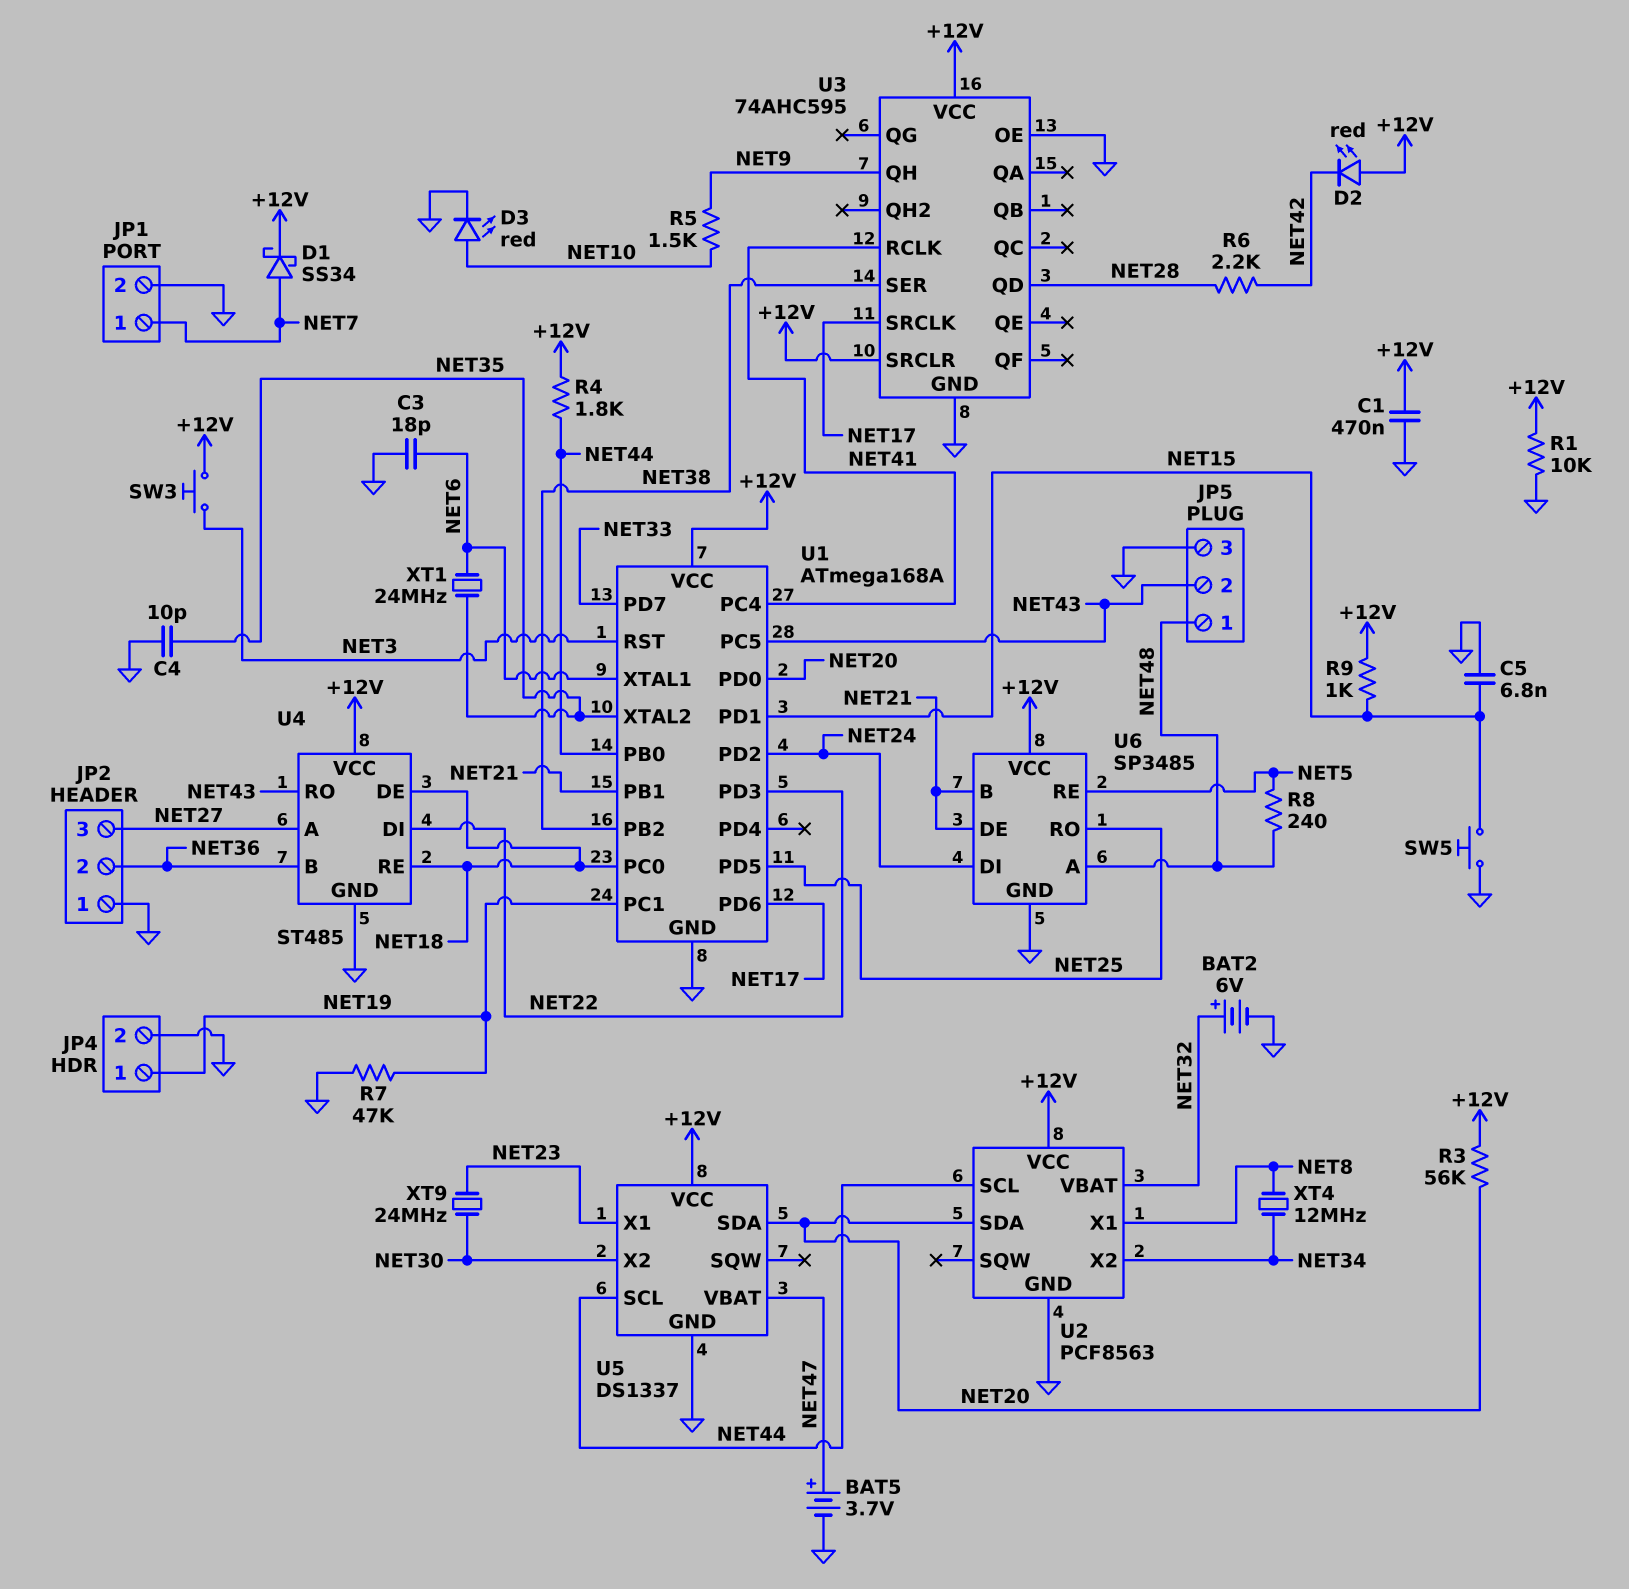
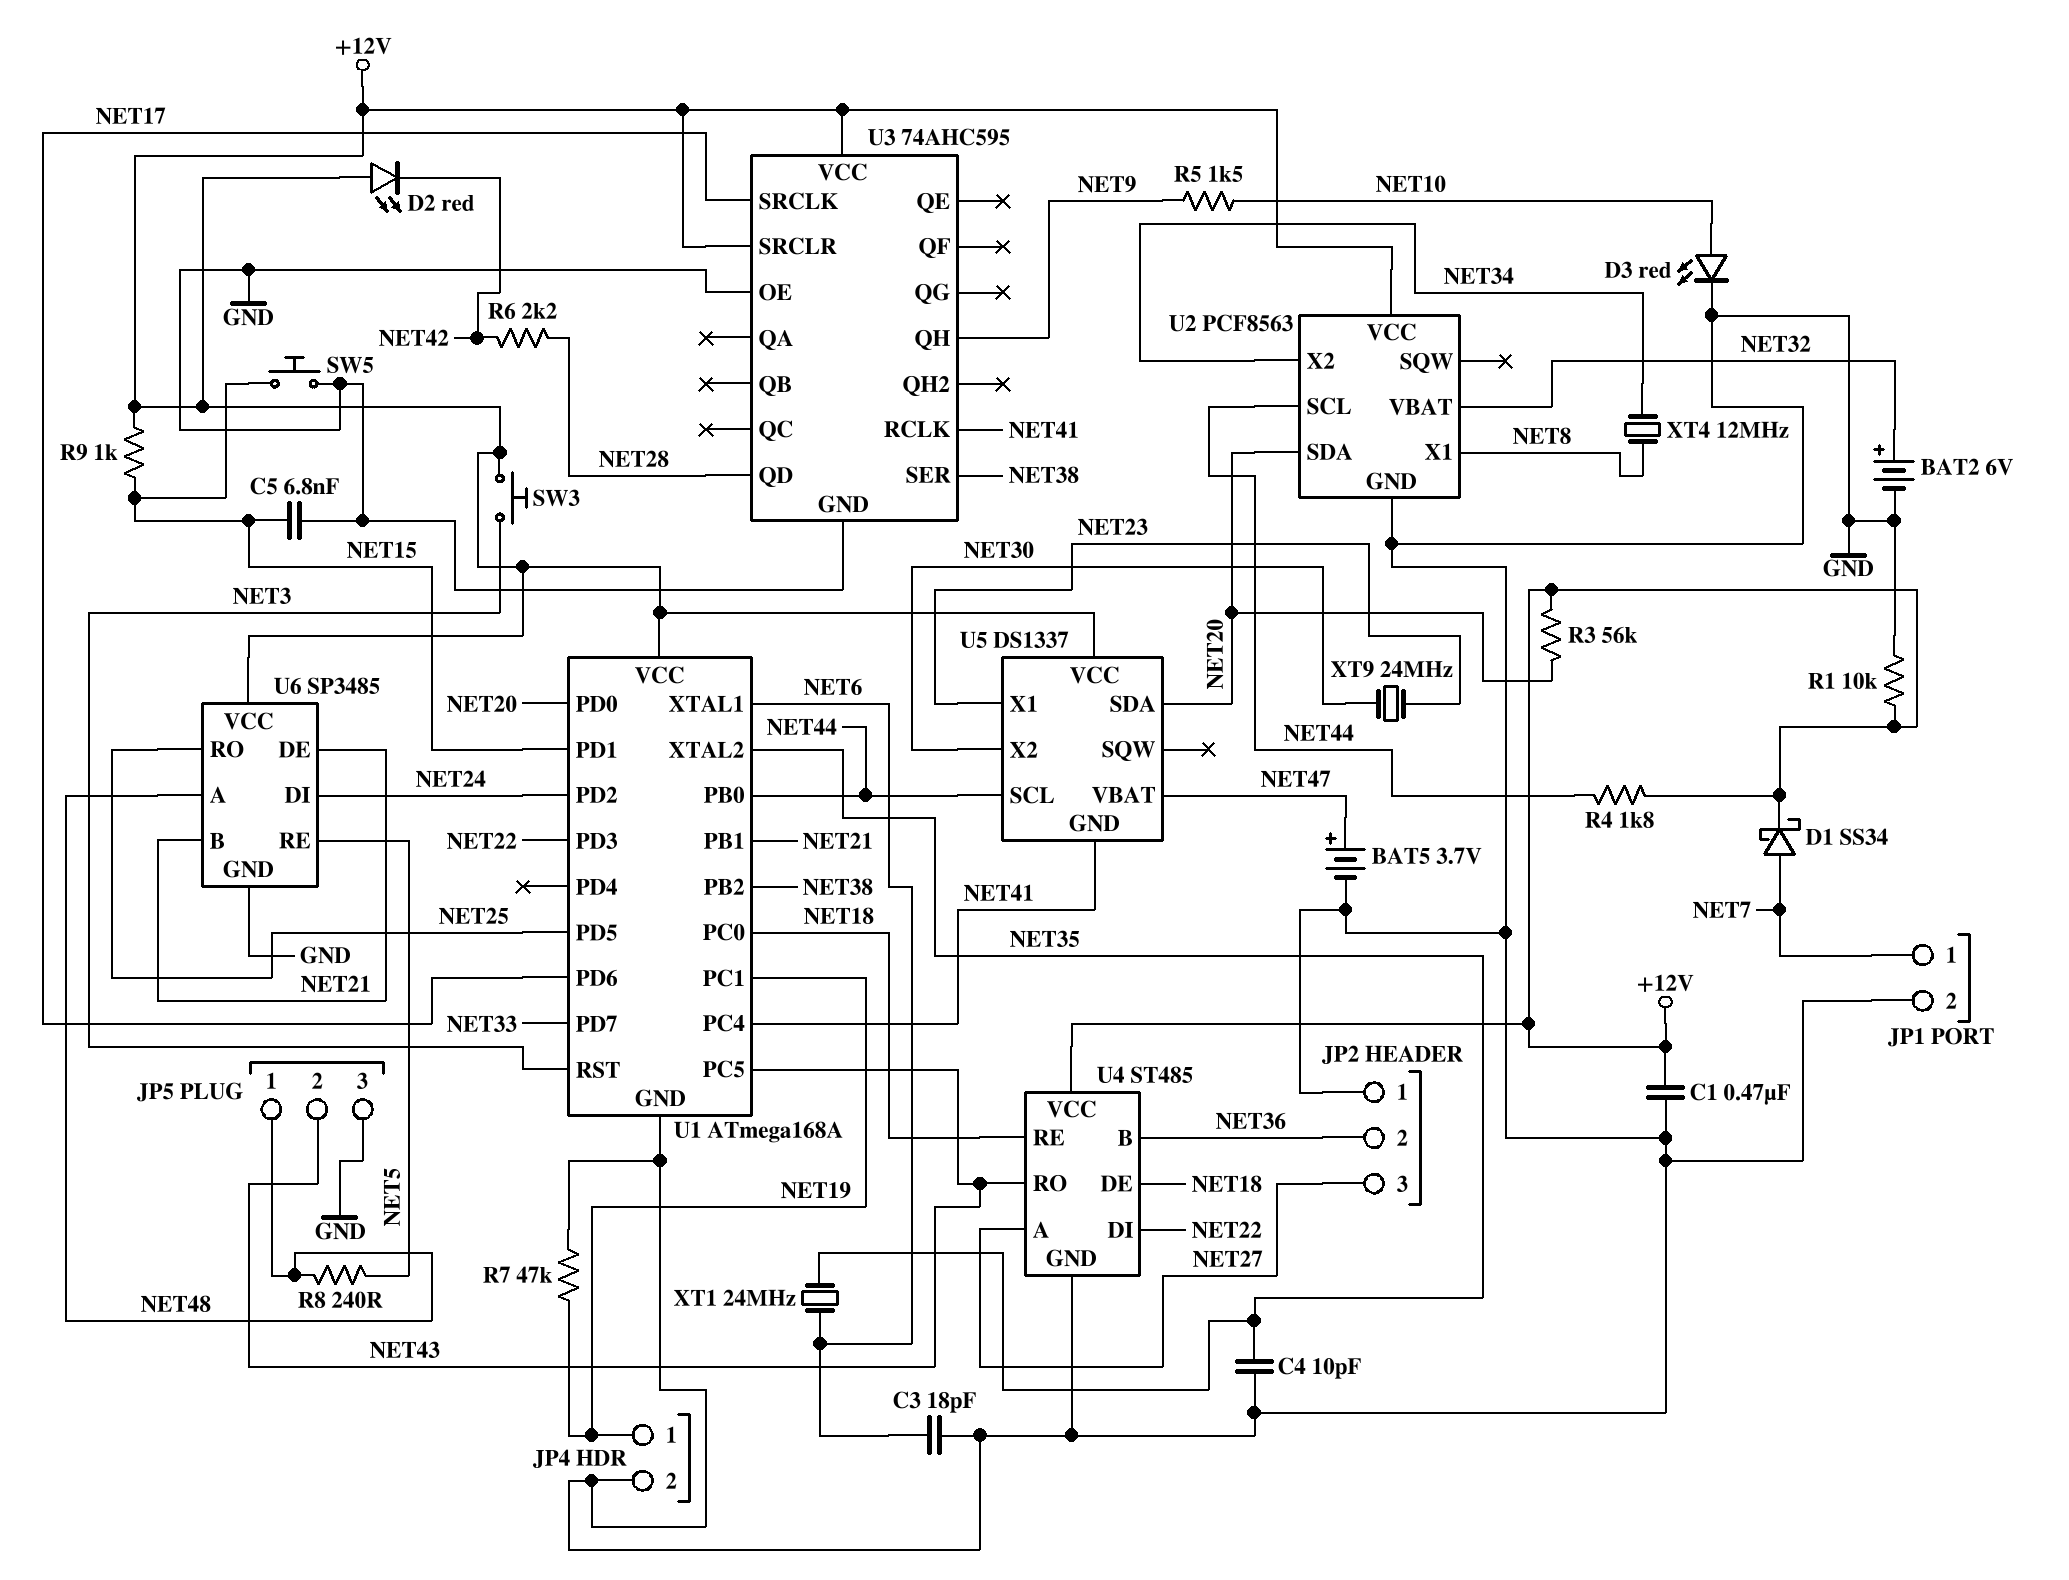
U5 pin GND: GND -> NET41

